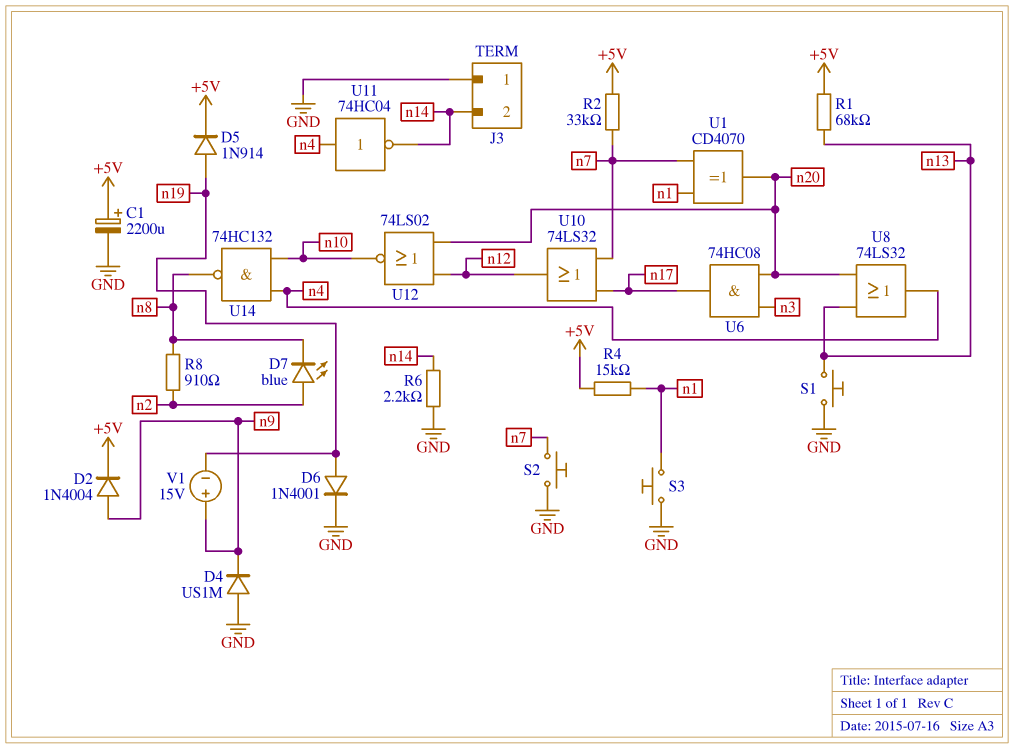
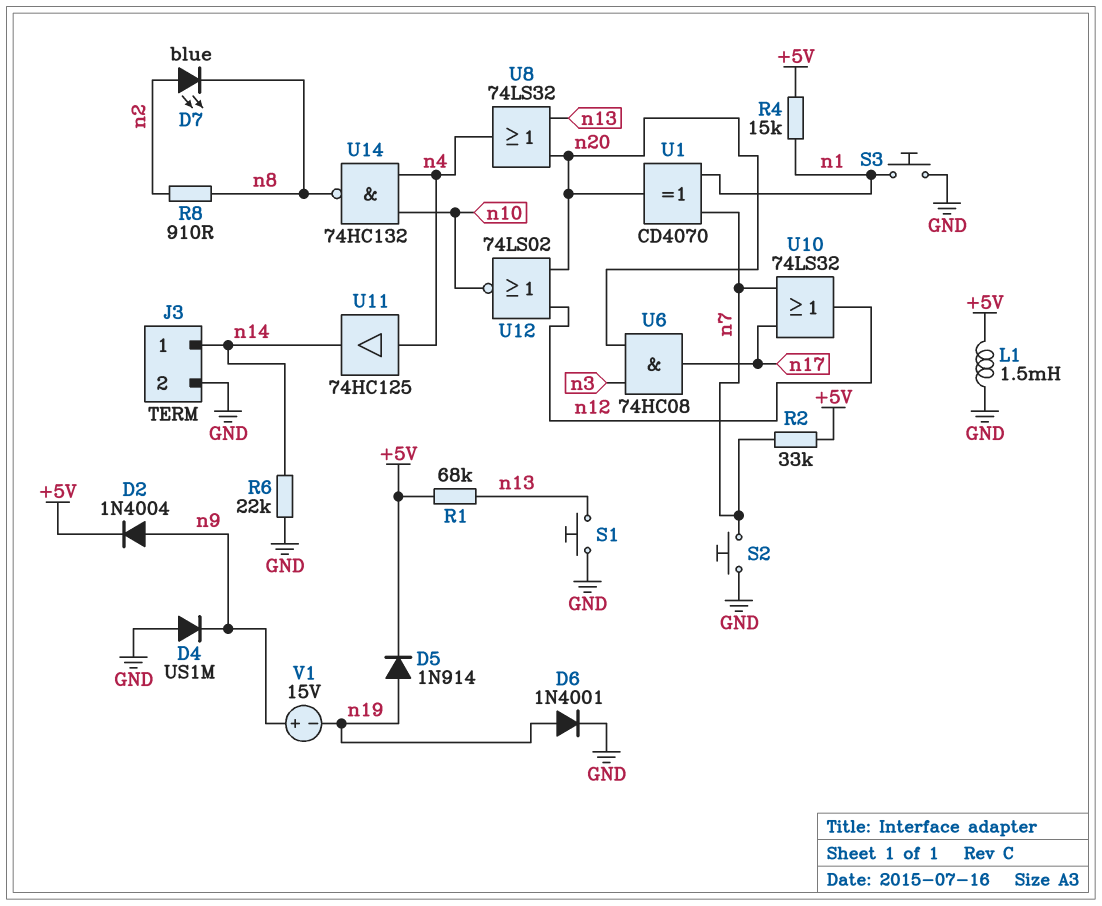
C1: 2200uF (plus +5V, minus GND) -> none
J3 pin 1: GND -> n14
J3 pin 2: n14 -> GND
L1: none -> 1.5mH (+5V, GND)
R6: 2.2k (GND, n14) -> 22k (GND, n14)
U11: NOT 74HC04 (in n4, out n14) -> buffer 74HC125 (in n4, out n14)

